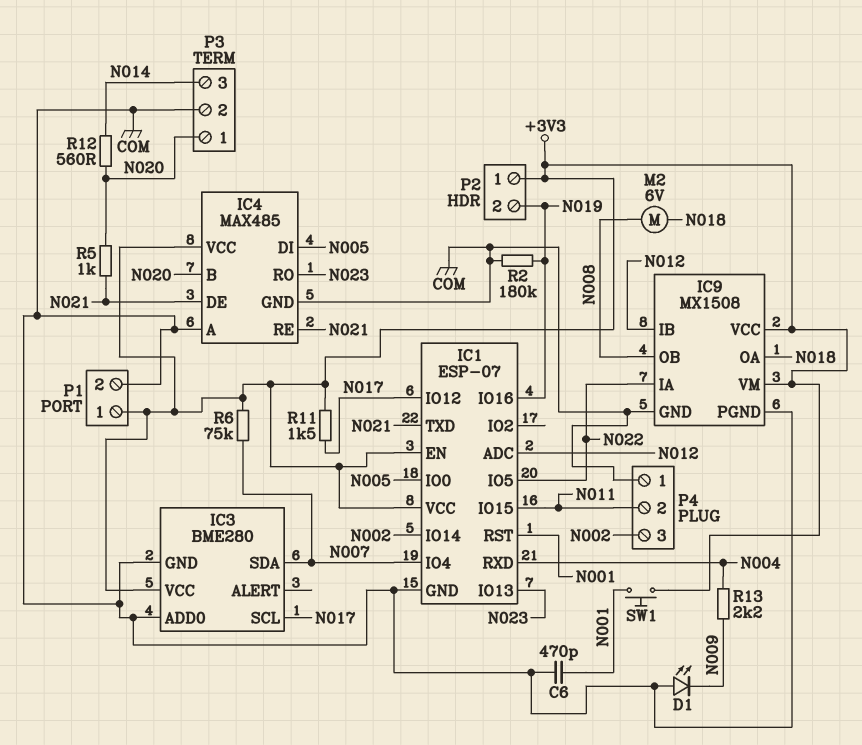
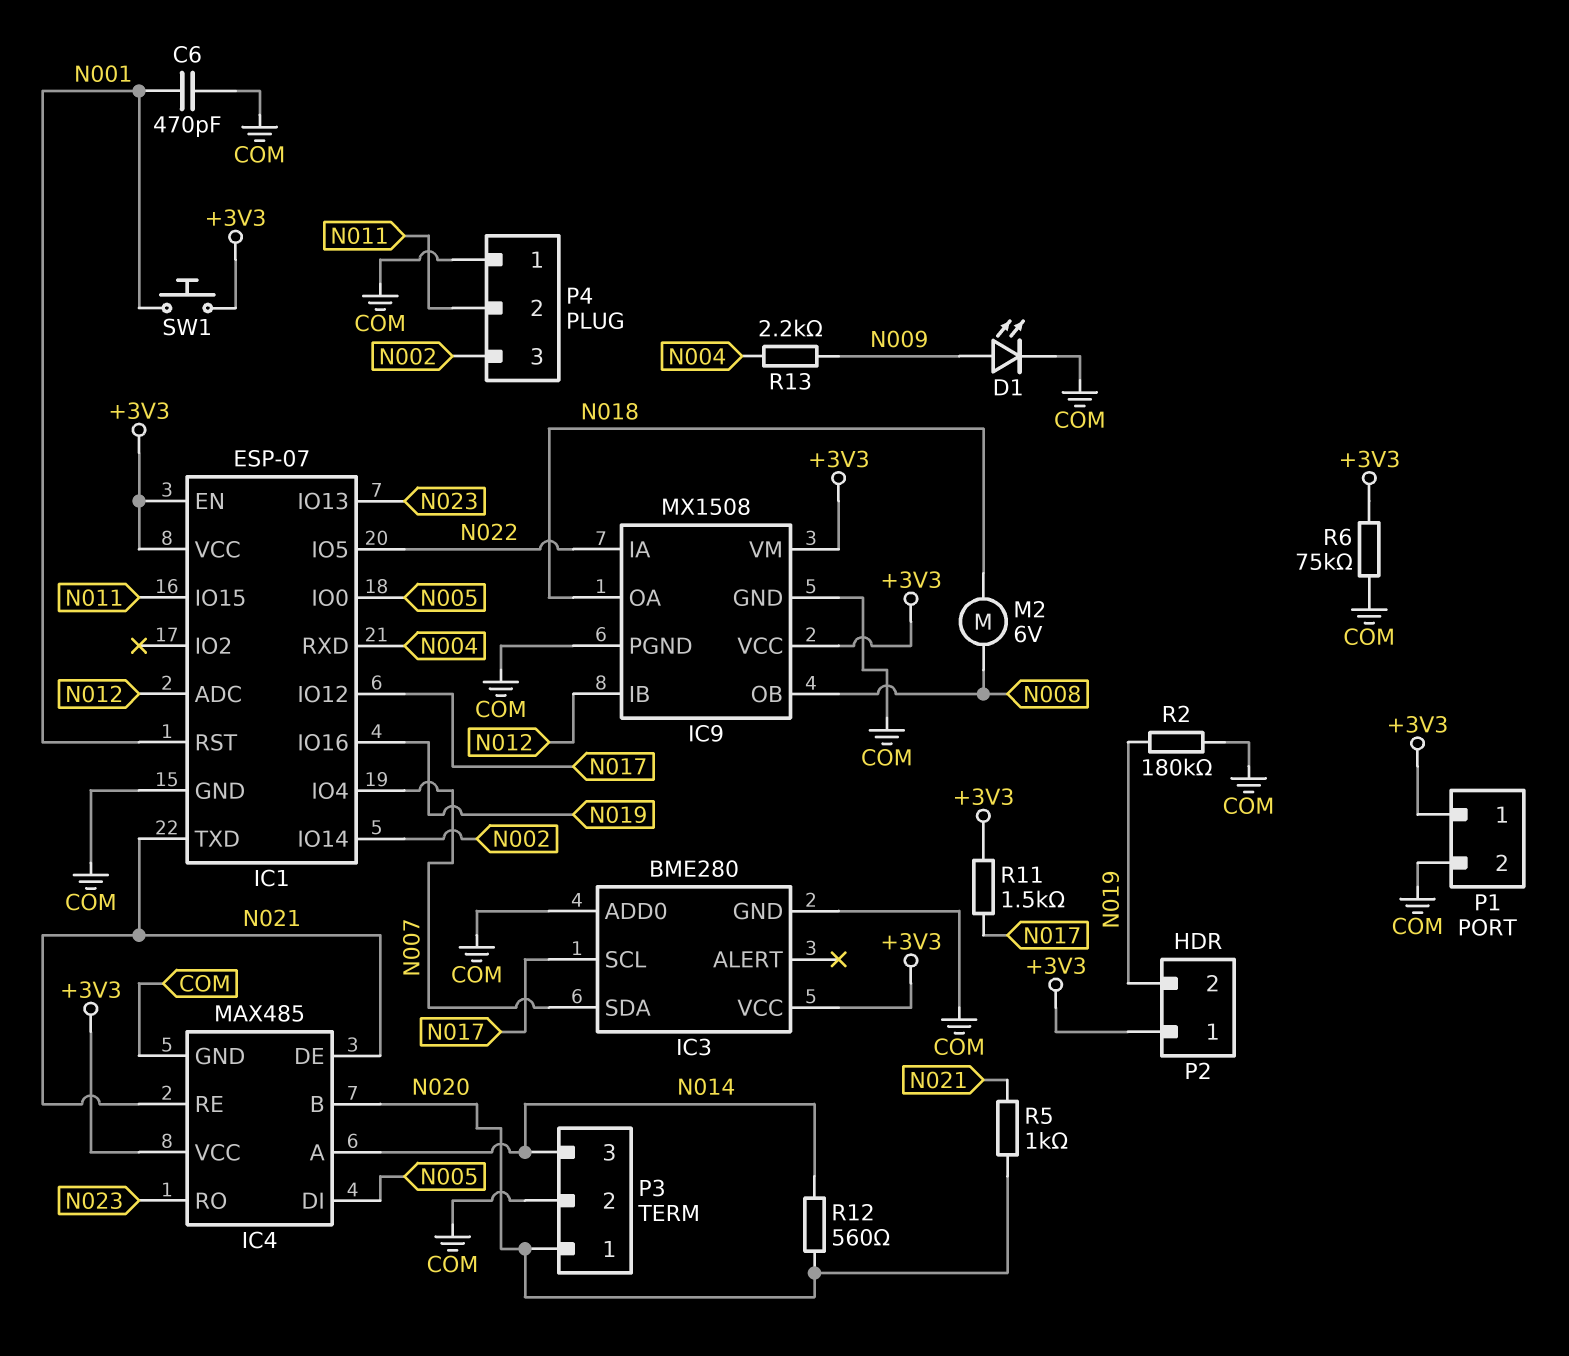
D1: LED (A COM, K N009) -> LED (A N009, K COM)
IC4 pin A: COM -> N014
R6: 75k (+3V3, N007) -> 75k (+3V3, COM)

